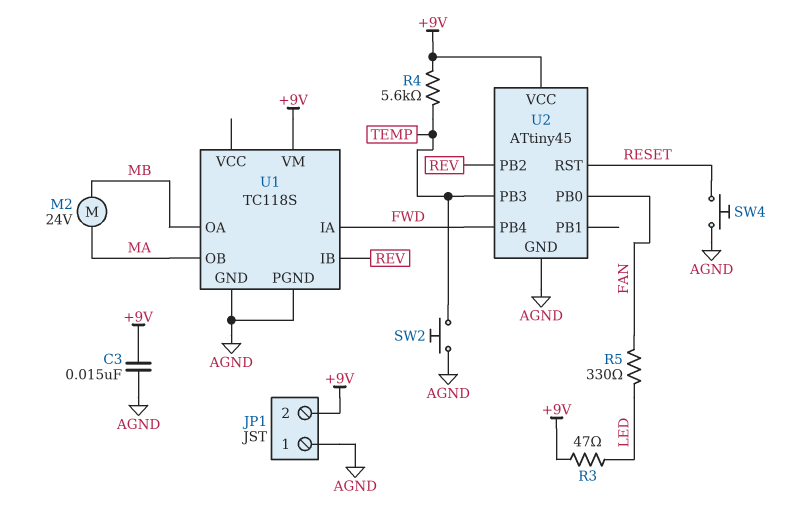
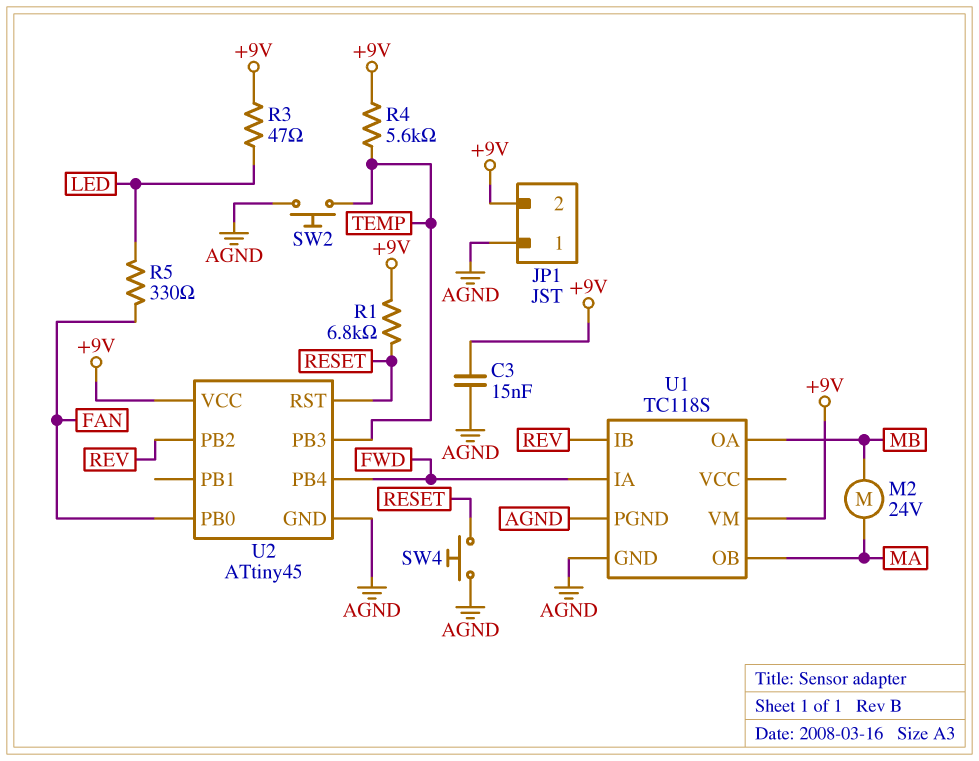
R1: none -> 6.8k (+9V, RESET)

